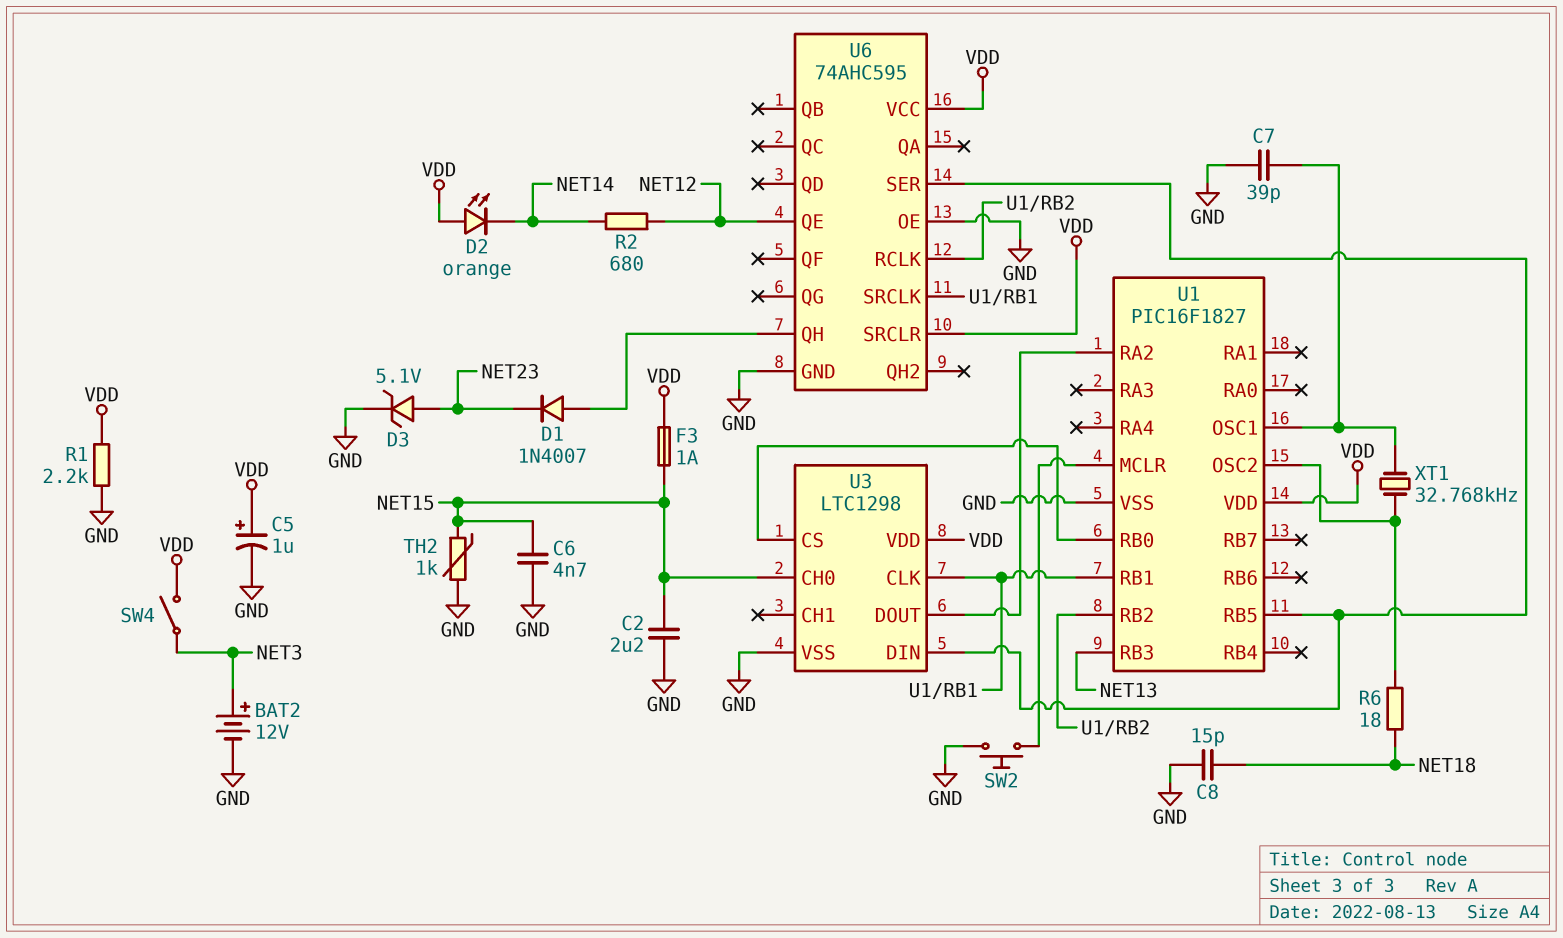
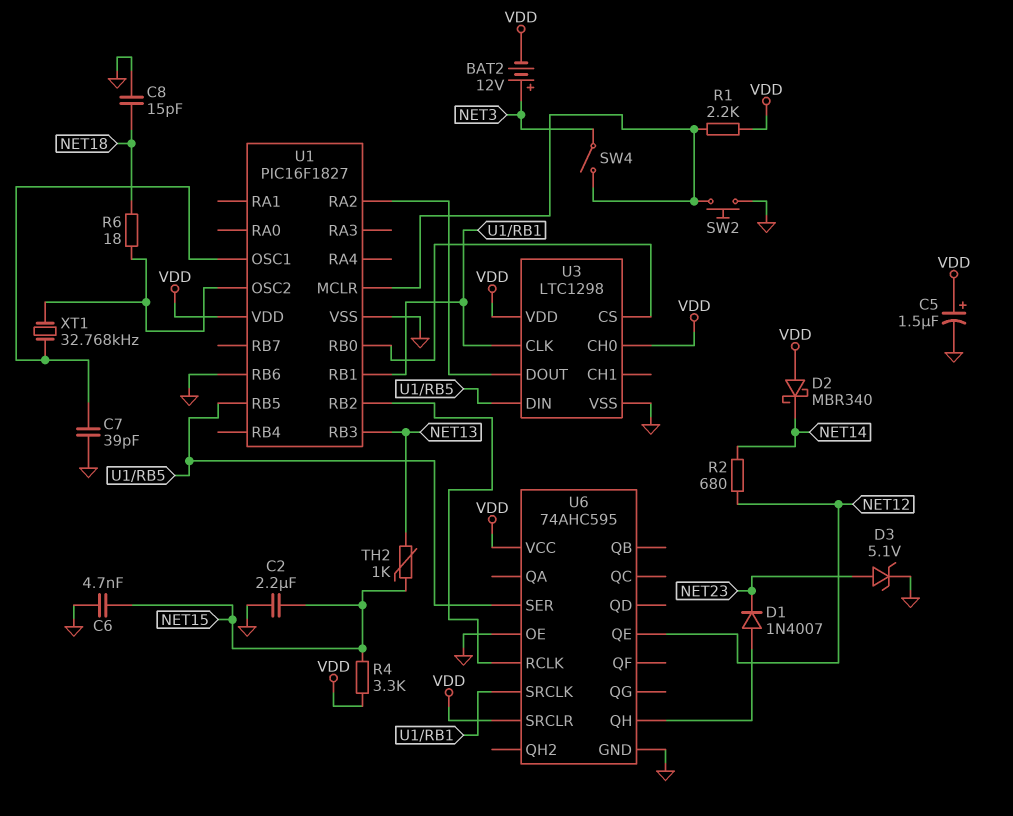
BAT2: 12V (plus NET3, minus GND) -> 12V (plus NET3, minus VDD)
C5: 1uF (plus VDD, minus GND) -> 1.5uF (plus VDD, minus GND)
D2: LED orange (A VDD, K NET14) -> schottky MBR340 (A VDD, K NET14)
F3: 1A (NET15, VDD) -> none
R1: 2.2k (GND, VDD) -> 2.2k (U1/MCLR, VDD)
R4: none -> 3.3k (NET15, VDD)
SW4: switch (NET3, VDD) -> switch (NET3, U1/MCLR)
TH2: 1k (GND, NET15) -> 1k (NET13, NET15)
U1 pin RB6: none -> GND
U3 pin CH0: NET15 -> VDD

